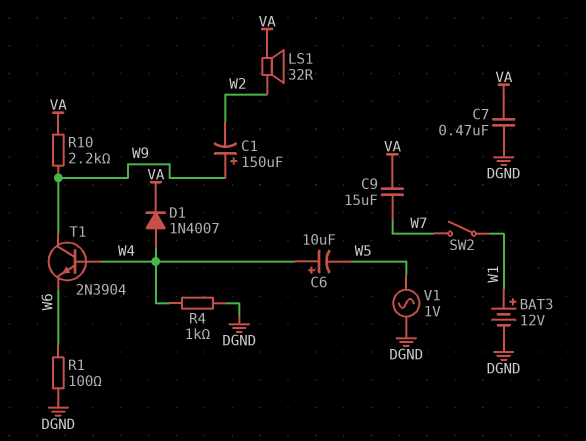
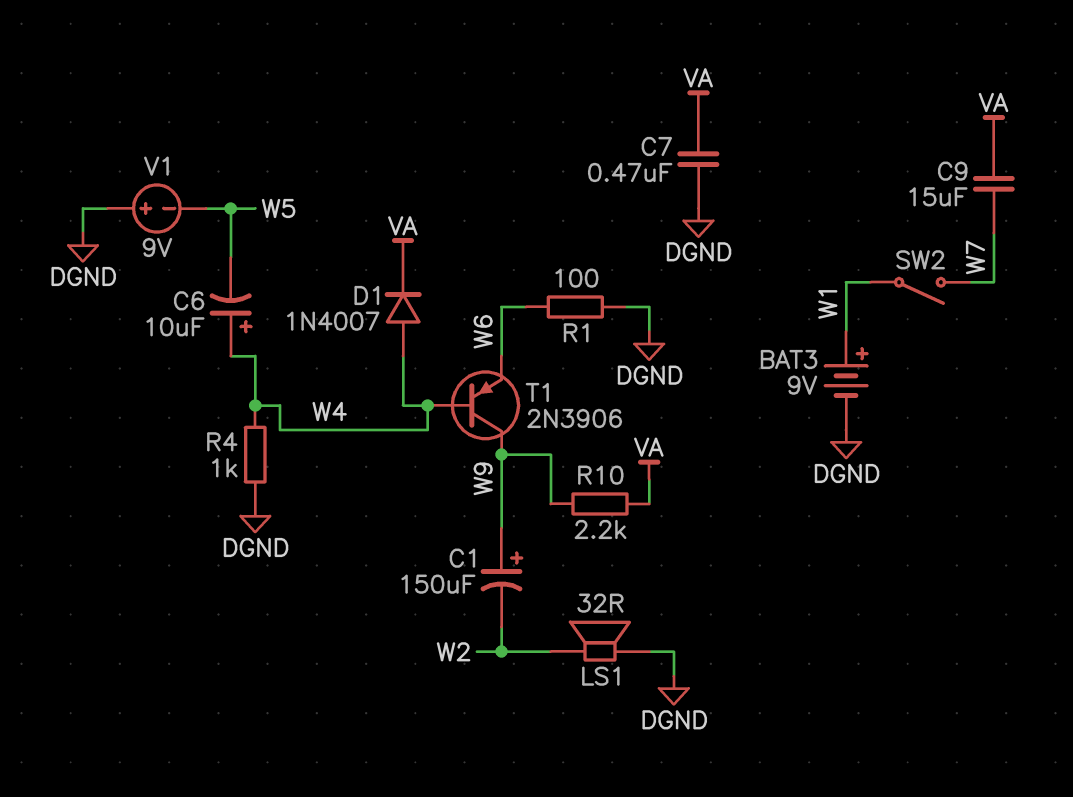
BAT3: 12V (plus W1, minus DGND) -> 9V (plus W1, minus DGND)
LS1: speaker 32R (VA, W2) -> speaker 32R (DGND, W2)
T1: NPN 2N3904 (B W4, C W9, E W6) -> PNP 2N3906 (B W4, C W9, E W6)
V1: AC 1V (DGND, W5) -> 9V (plus DGND, minus W5)

